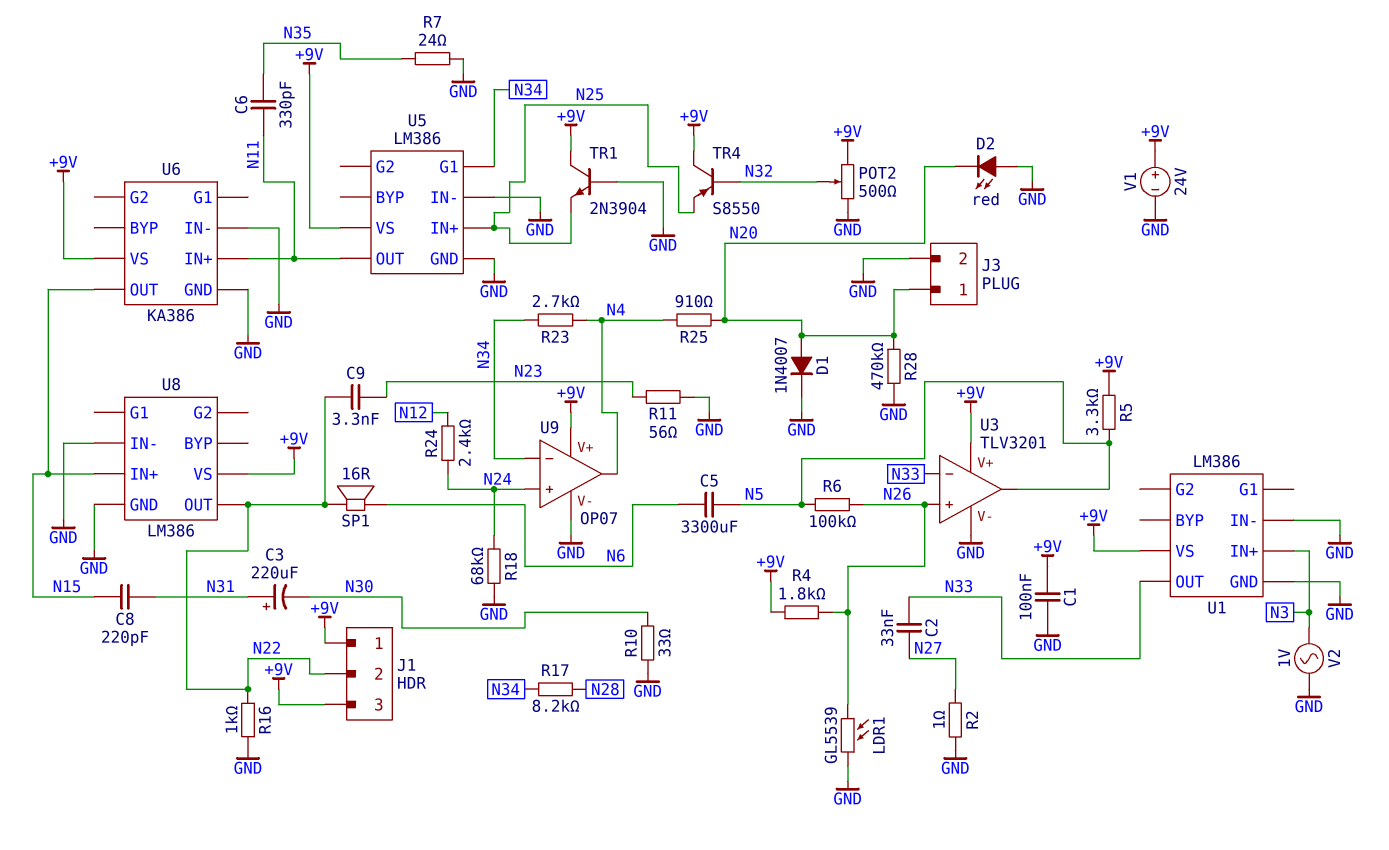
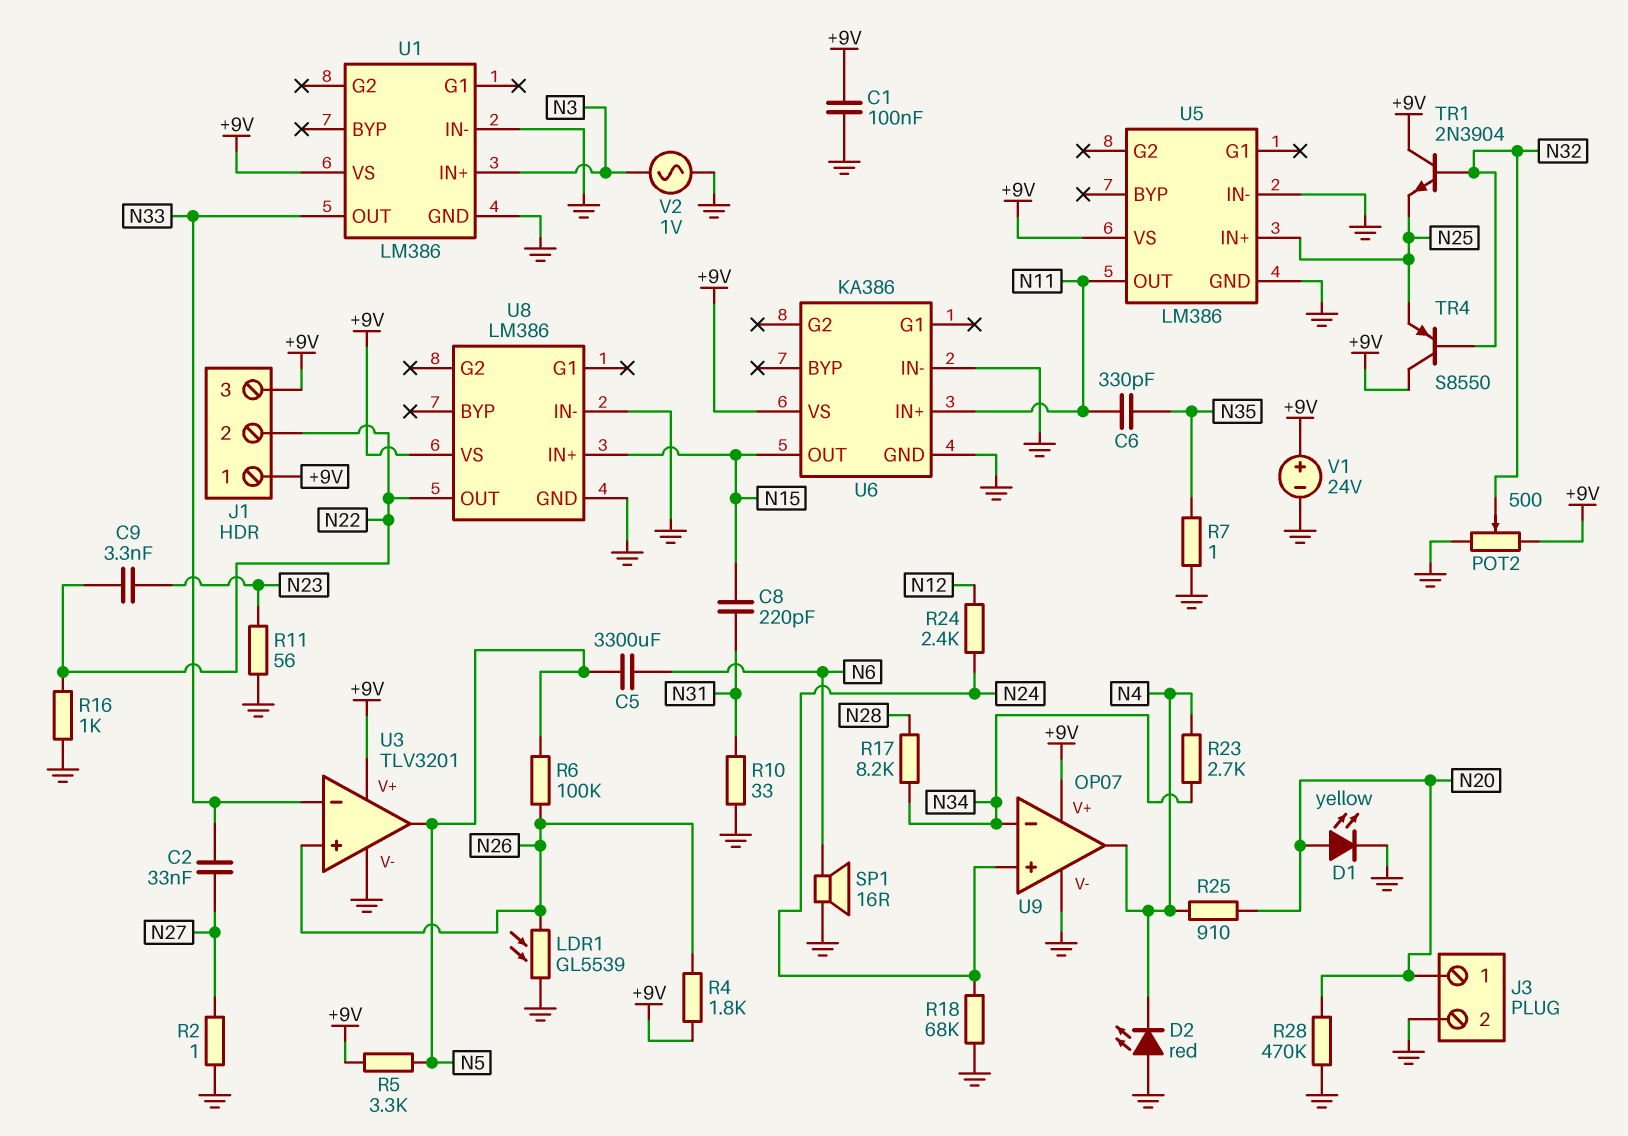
C3: 220uF (plus N31, minus N30) -> none
D1: diode 1N4007 (A N20, K GND) -> LED yellow (A N20, K GND)
D2: LED red (A GND, K N20) -> LED red (A GND, K N4)
R7: 24 (GND, N35) -> 1 (GND, N35)
R10: 33 (GND, N30) -> 33 (GND, N31)
SP1: speaker 16R (N6, N22) -> speaker 16R (GND, N6)
TR1: NPN 2N3904 (B GND, C +9V, E N25) -> NPN 2N3904 (B N32, C +9V, E N25)
U5 pin G1: N34 -> none

